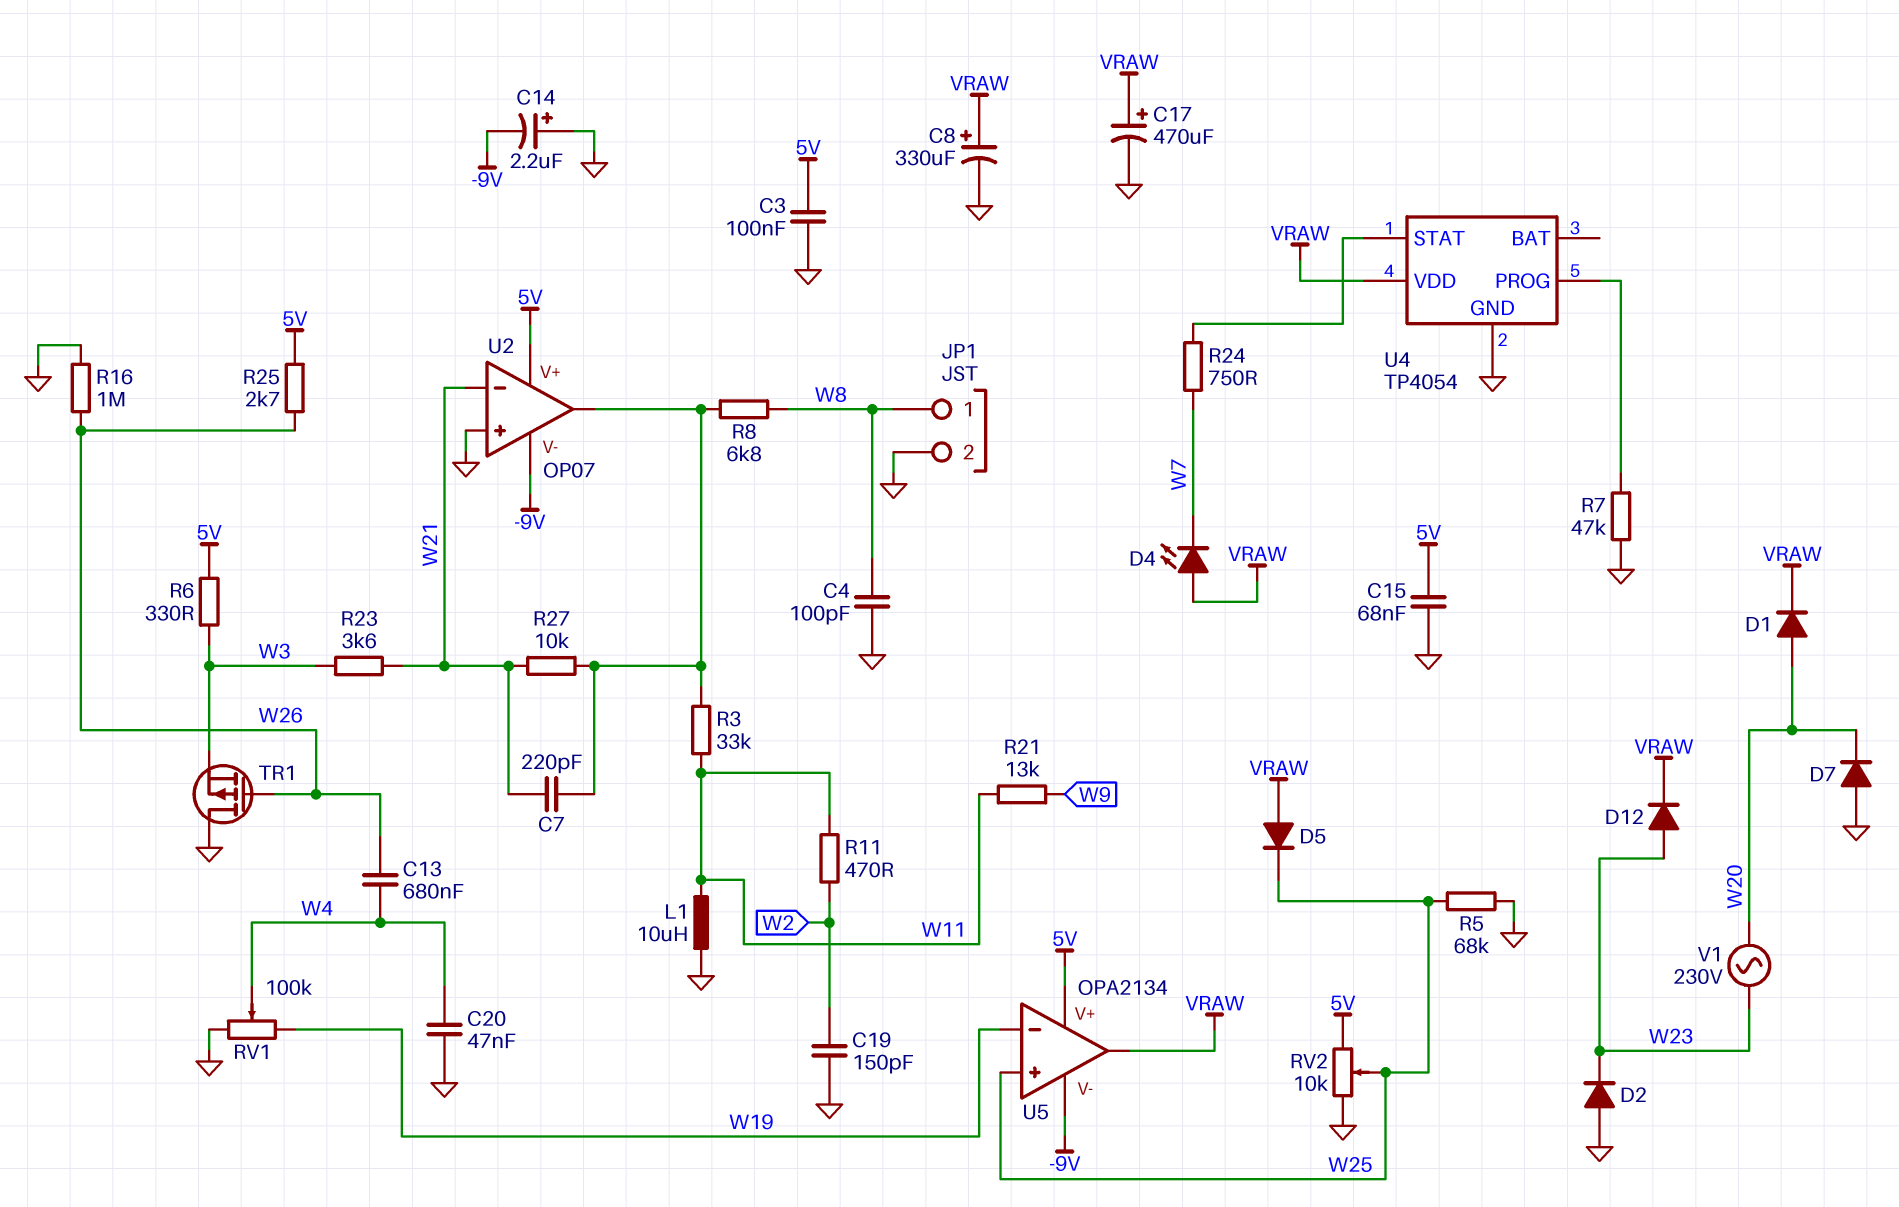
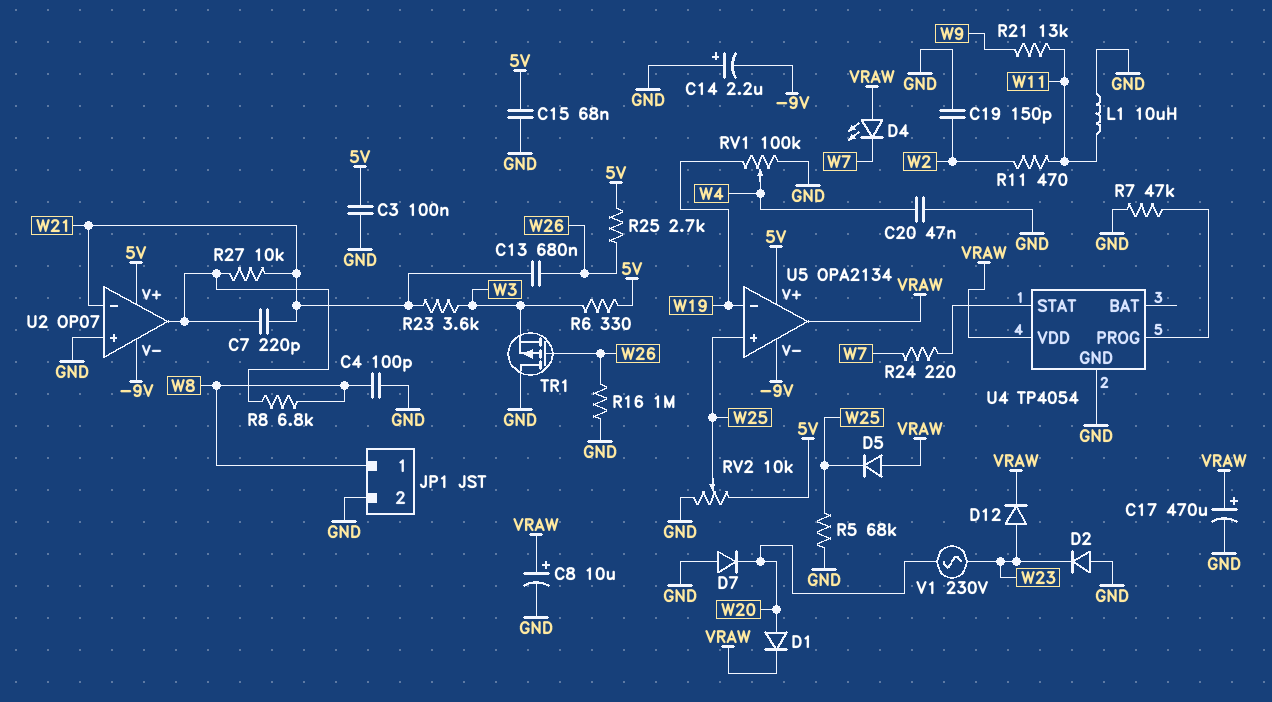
C8: 330uF (plus VRAW, minus GND) -> 10uF (plus VRAW, minus GND)
C13: 680nF (W4, W26) -> 680nF (W21, W26)
R3: 33k (U2/out, W11) -> none
R24: 750 (U4/STAT, W7) -> 220 (U4/STAT, W7)

